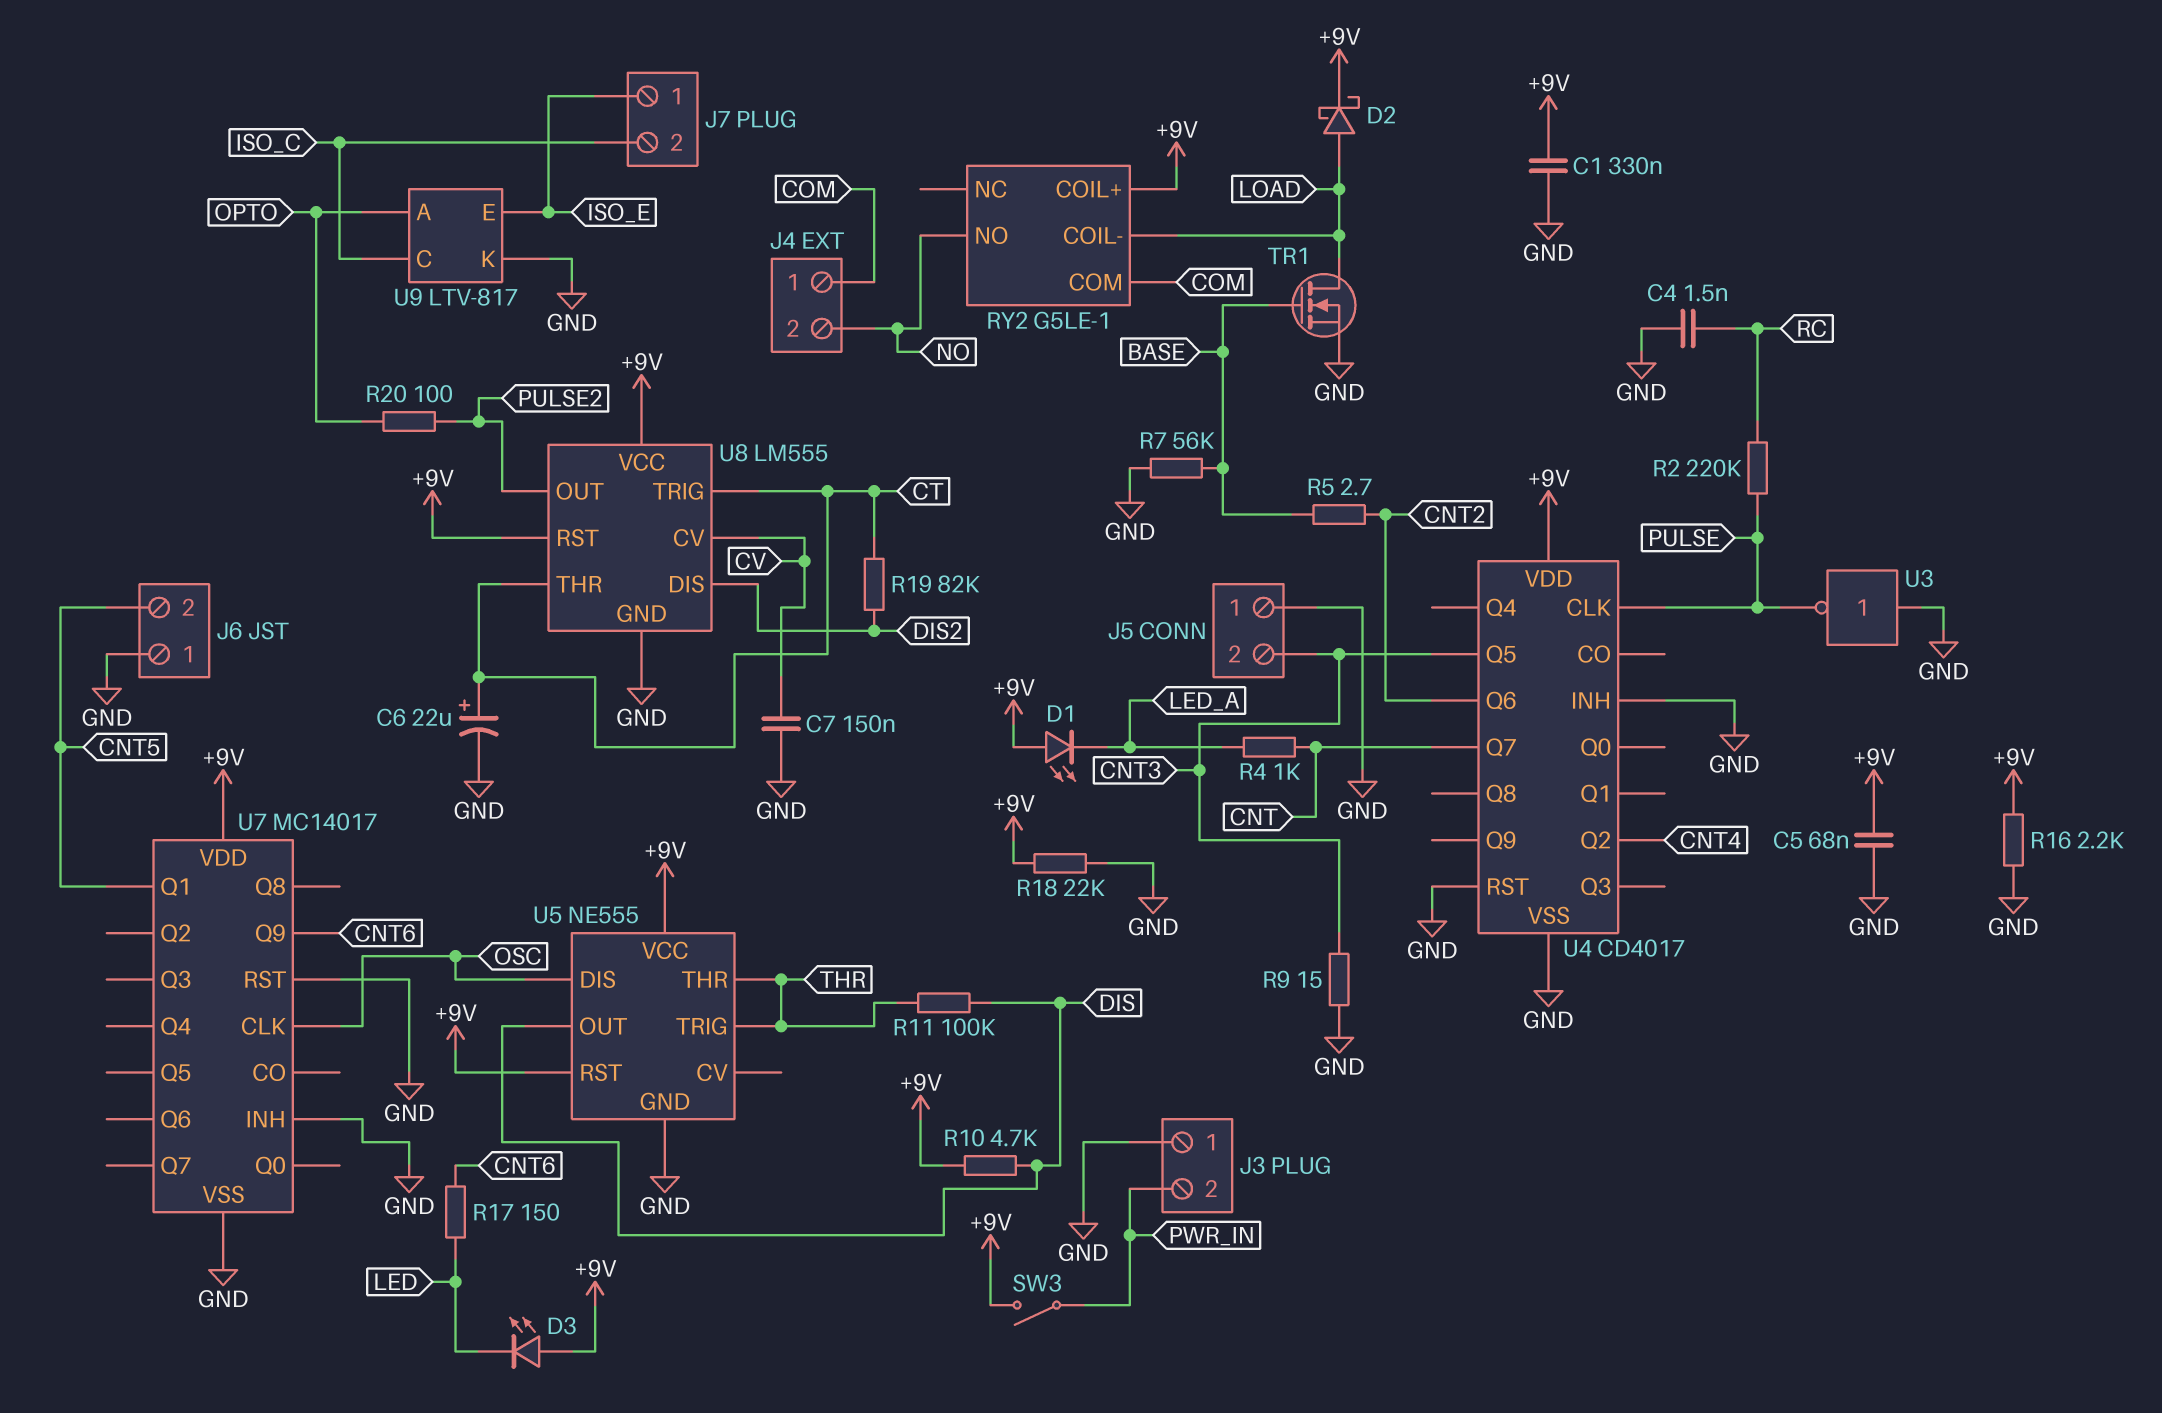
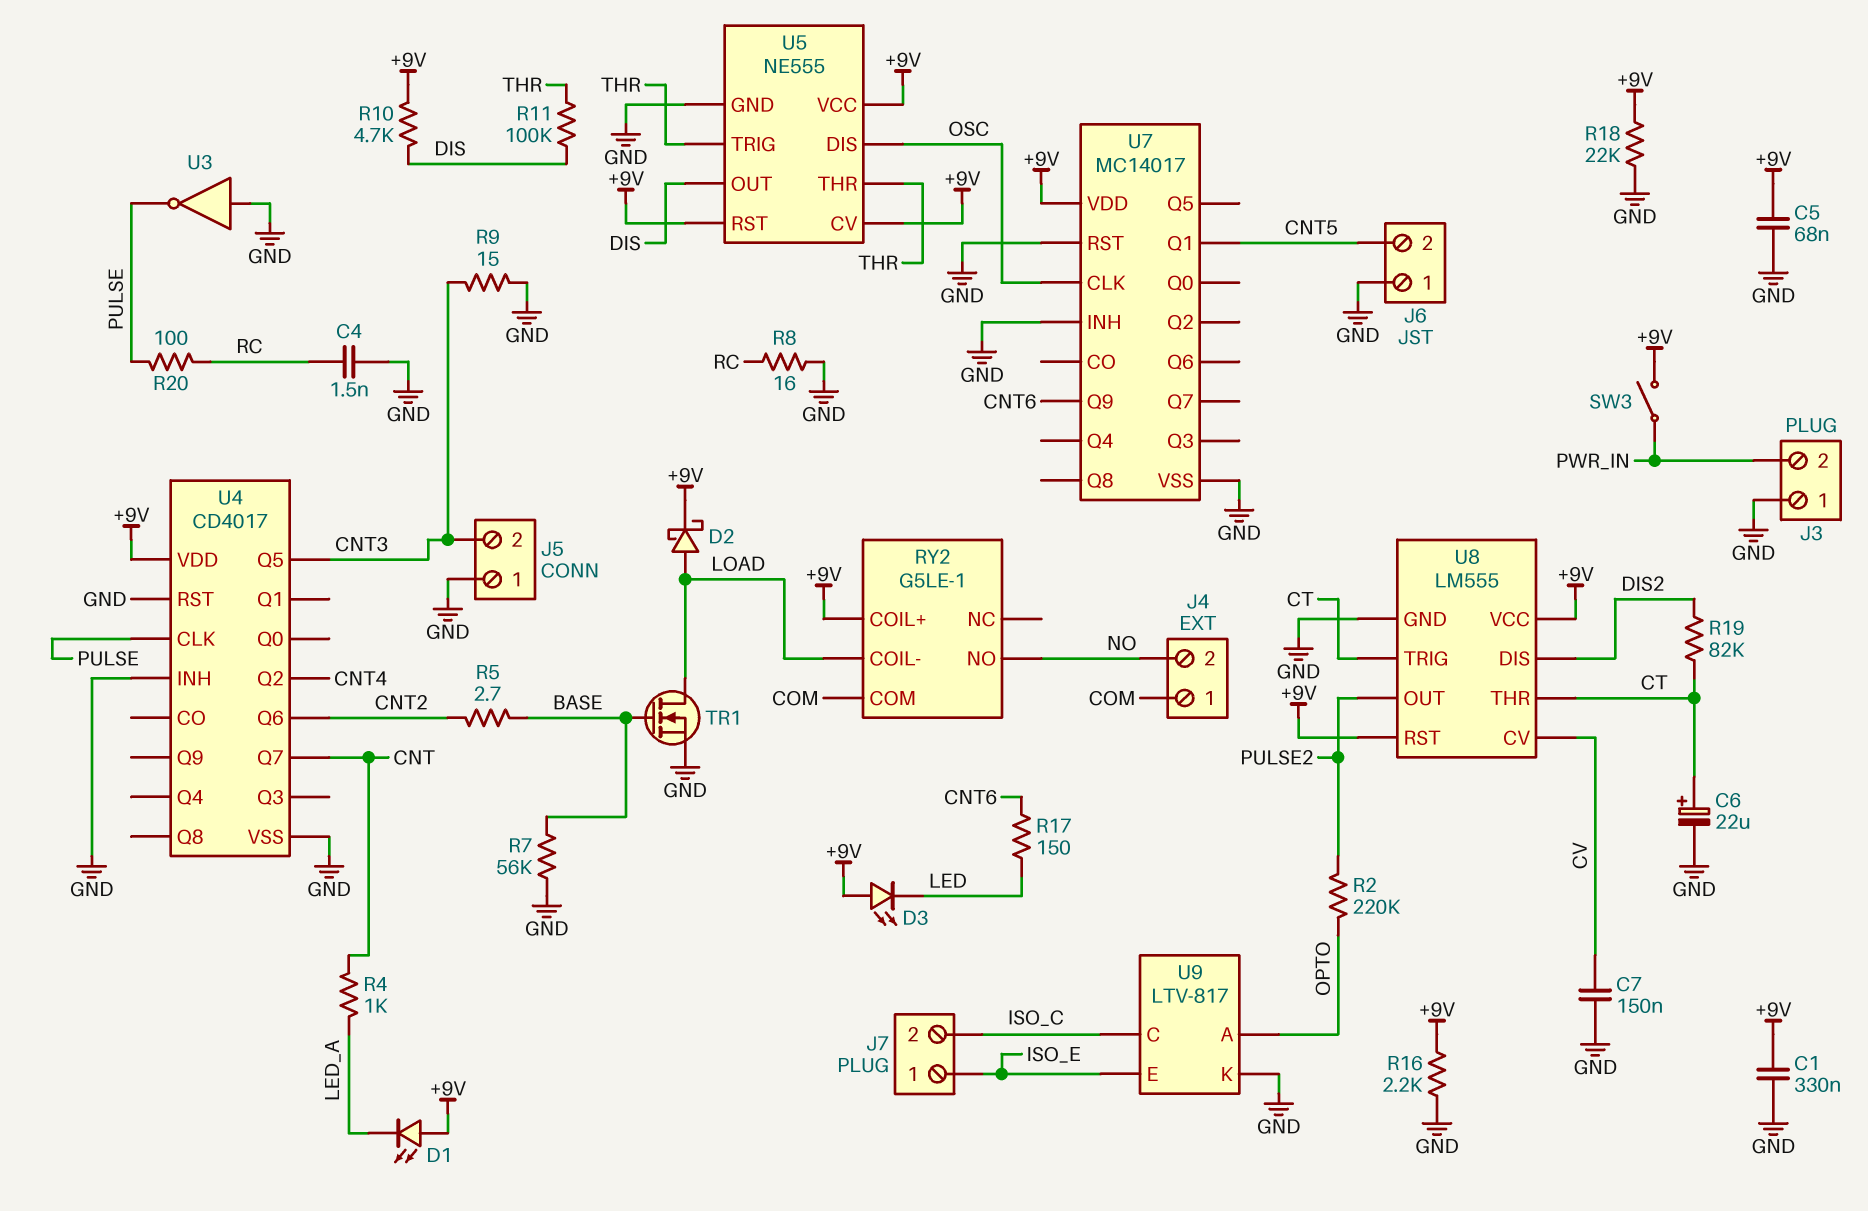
R2: 220k (PULSE, RC) -> 220k (OPTO, PULSE2)
R8: none -> 16 (GND, RC)
R20: 100 (OPTO, PULSE2) -> 100 (PULSE, RC)
U5 pin CV: none -> +9V

